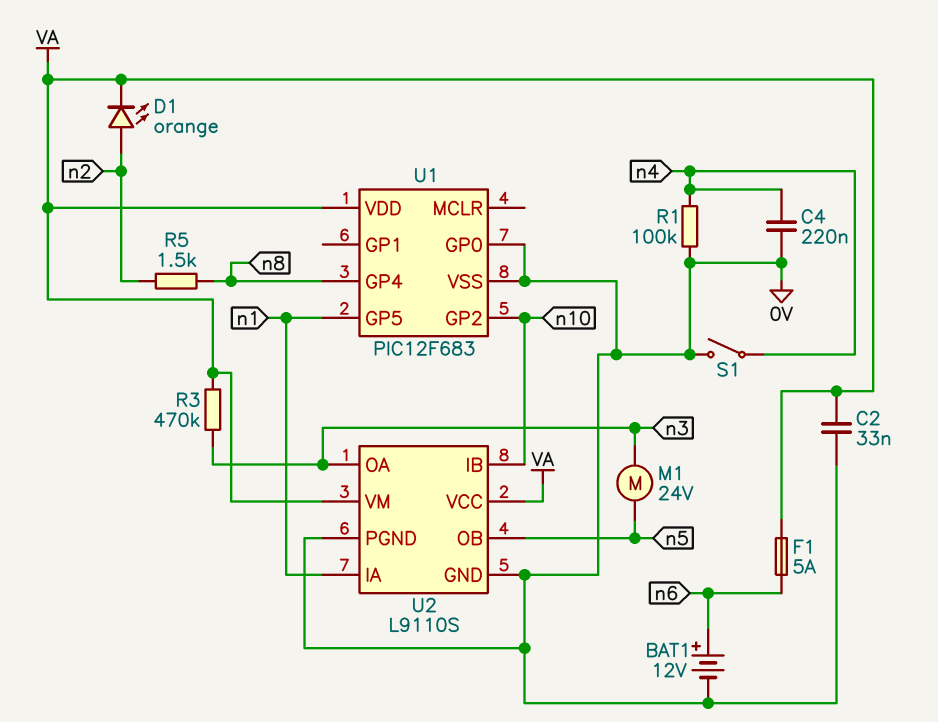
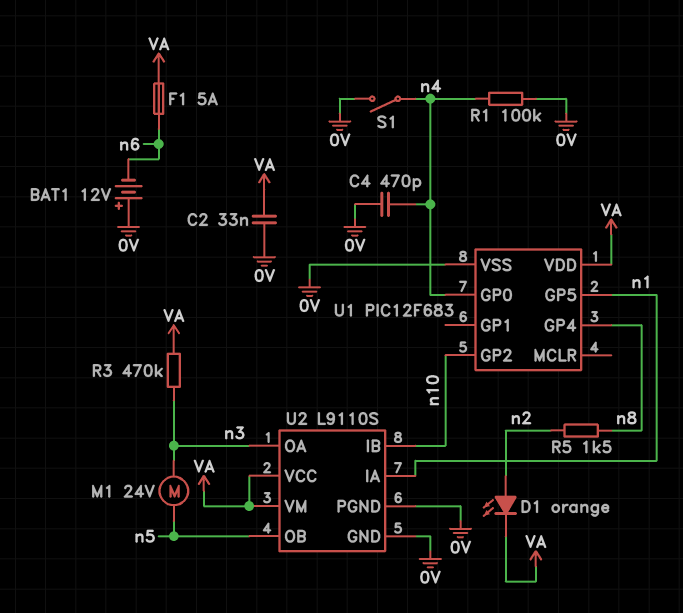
BAT1: 12V (plus n6, minus 0V) -> 12V (plus 0V, minus n6)
C4: 220nF (0V, n4) -> 470pF (0V, n4)
U1 pin GP0: 0V -> n4

